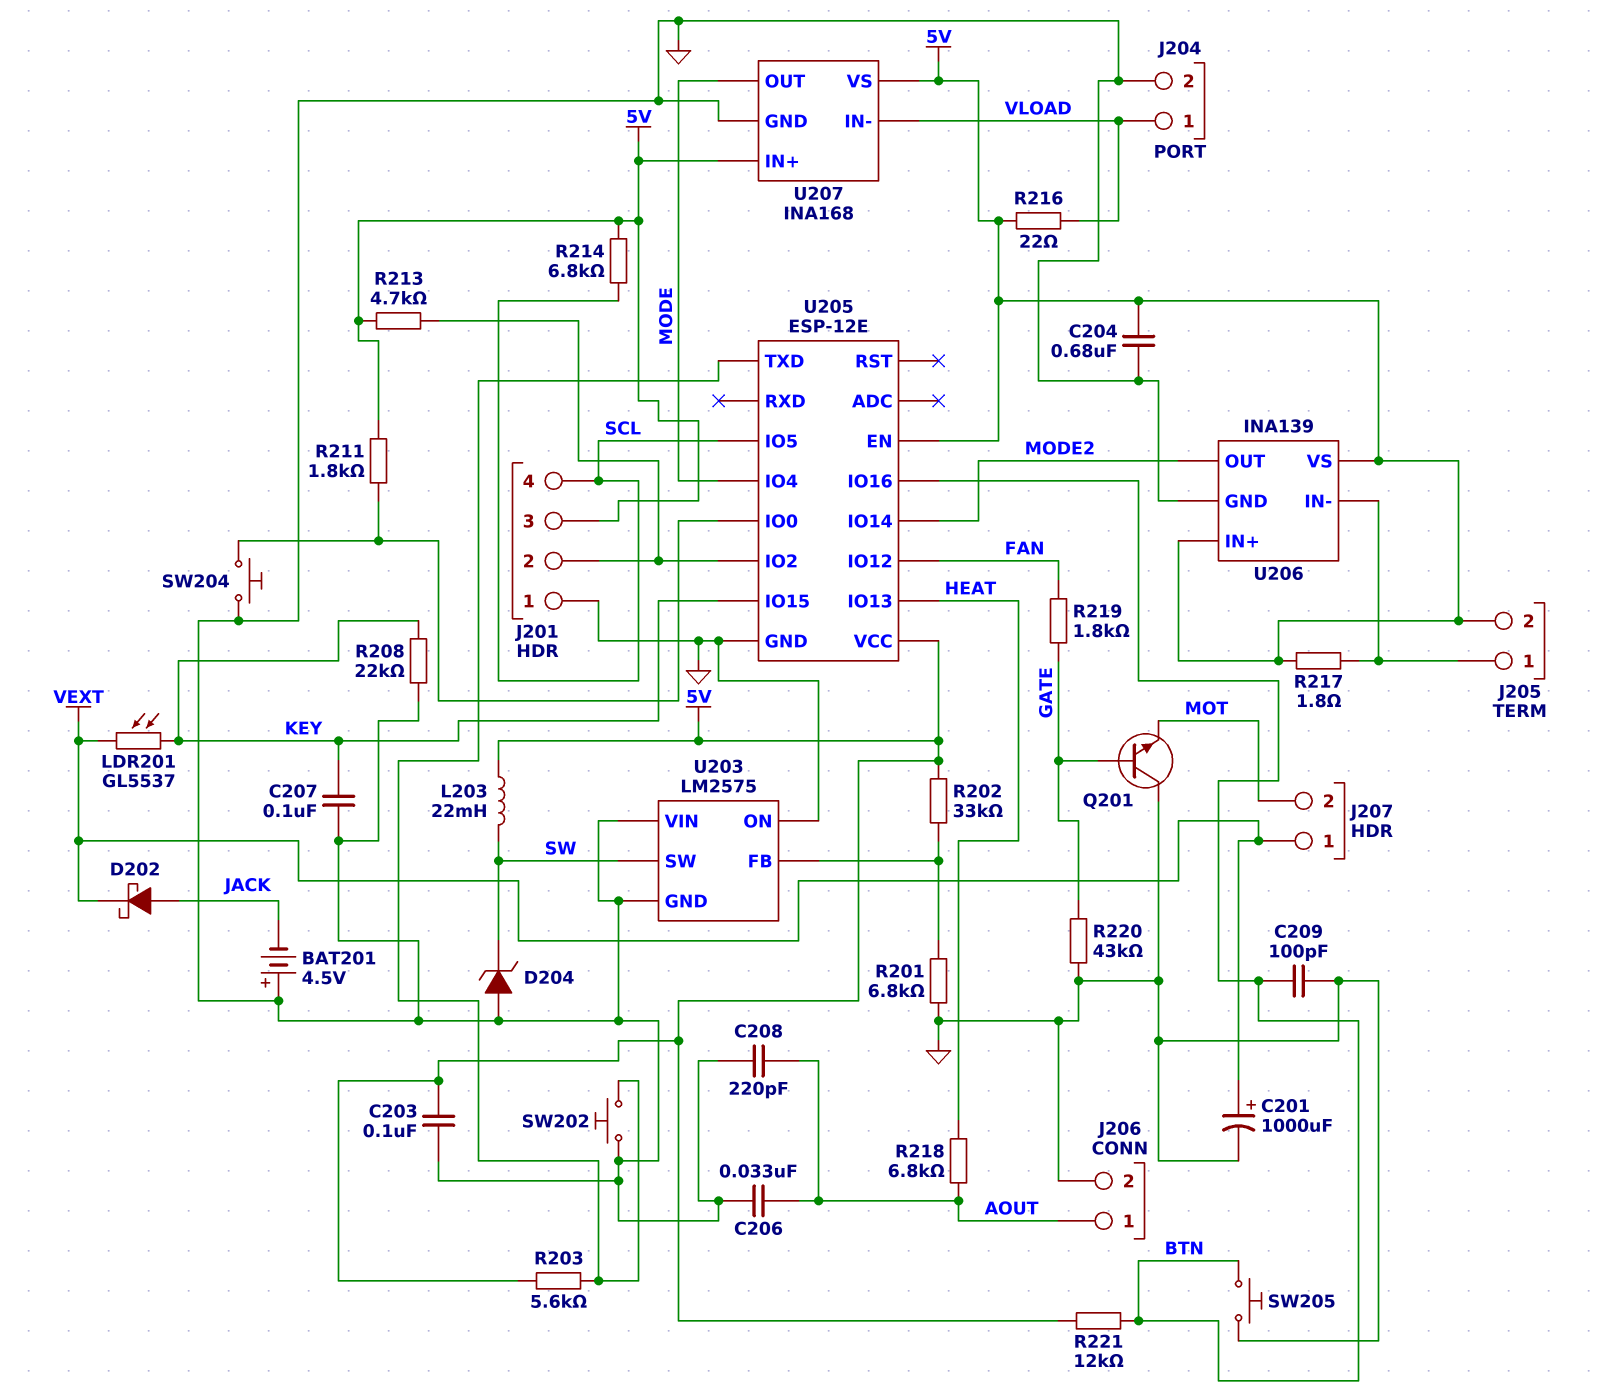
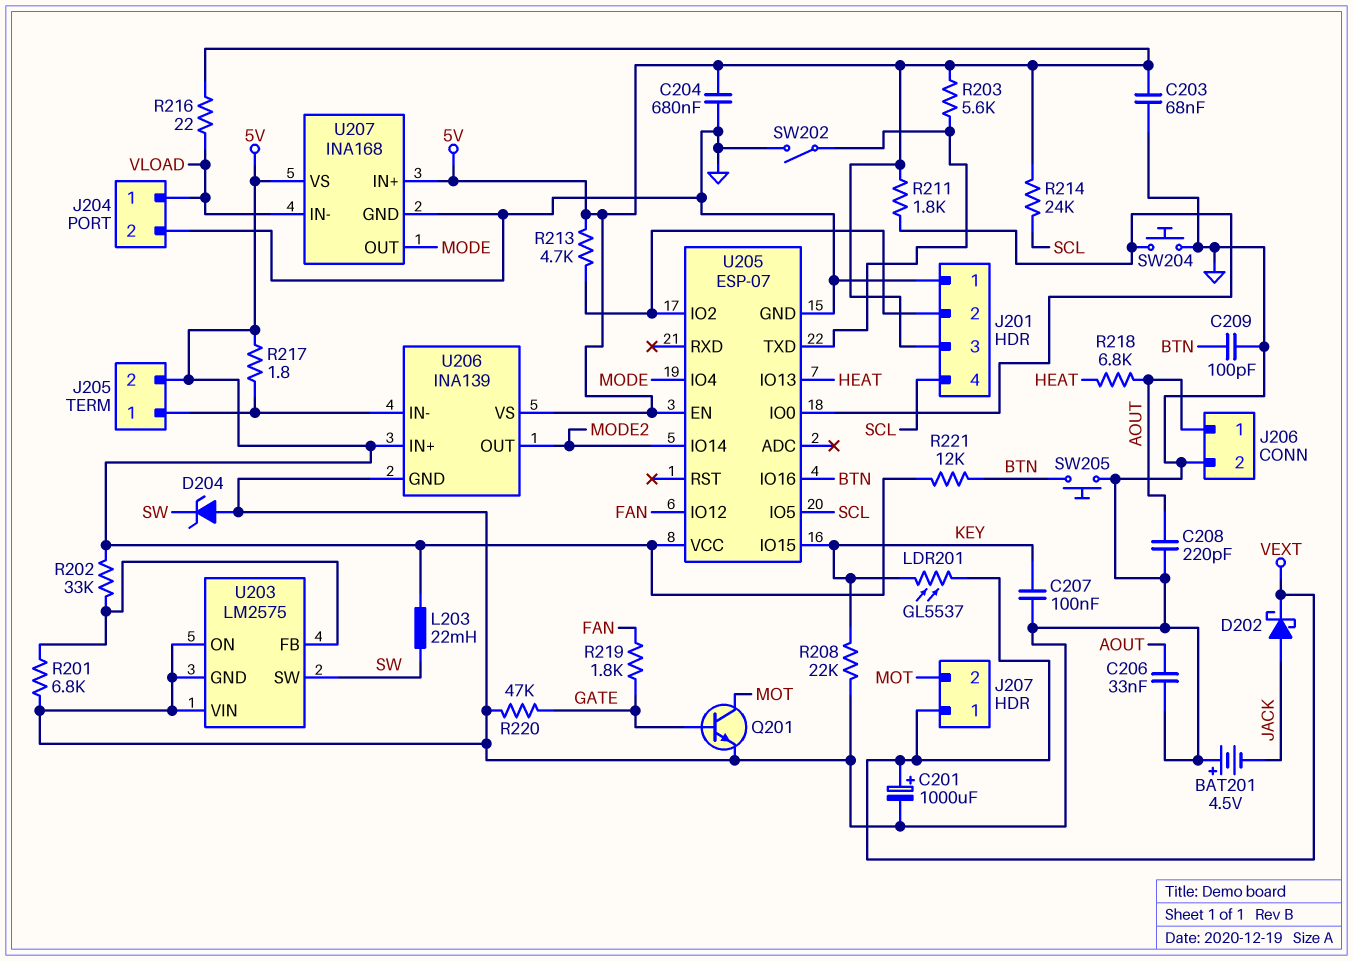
C203: 100nF (5V, GND) -> 68nF (5V, GND)
Q201: NPN (B GATE, C GND, E MOT) -> NPN (B GATE, C MOT, E GND)
R214: 6.8k (5V, SCL) -> 24k (5V, SCL)
R220: 43k (GATE, GND) -> 47k (GATE, GND)
SW202: button (GND, U205/TXD) -> switch (GND, U205/TXD)
U205: ESP-12E -> ESP-07

